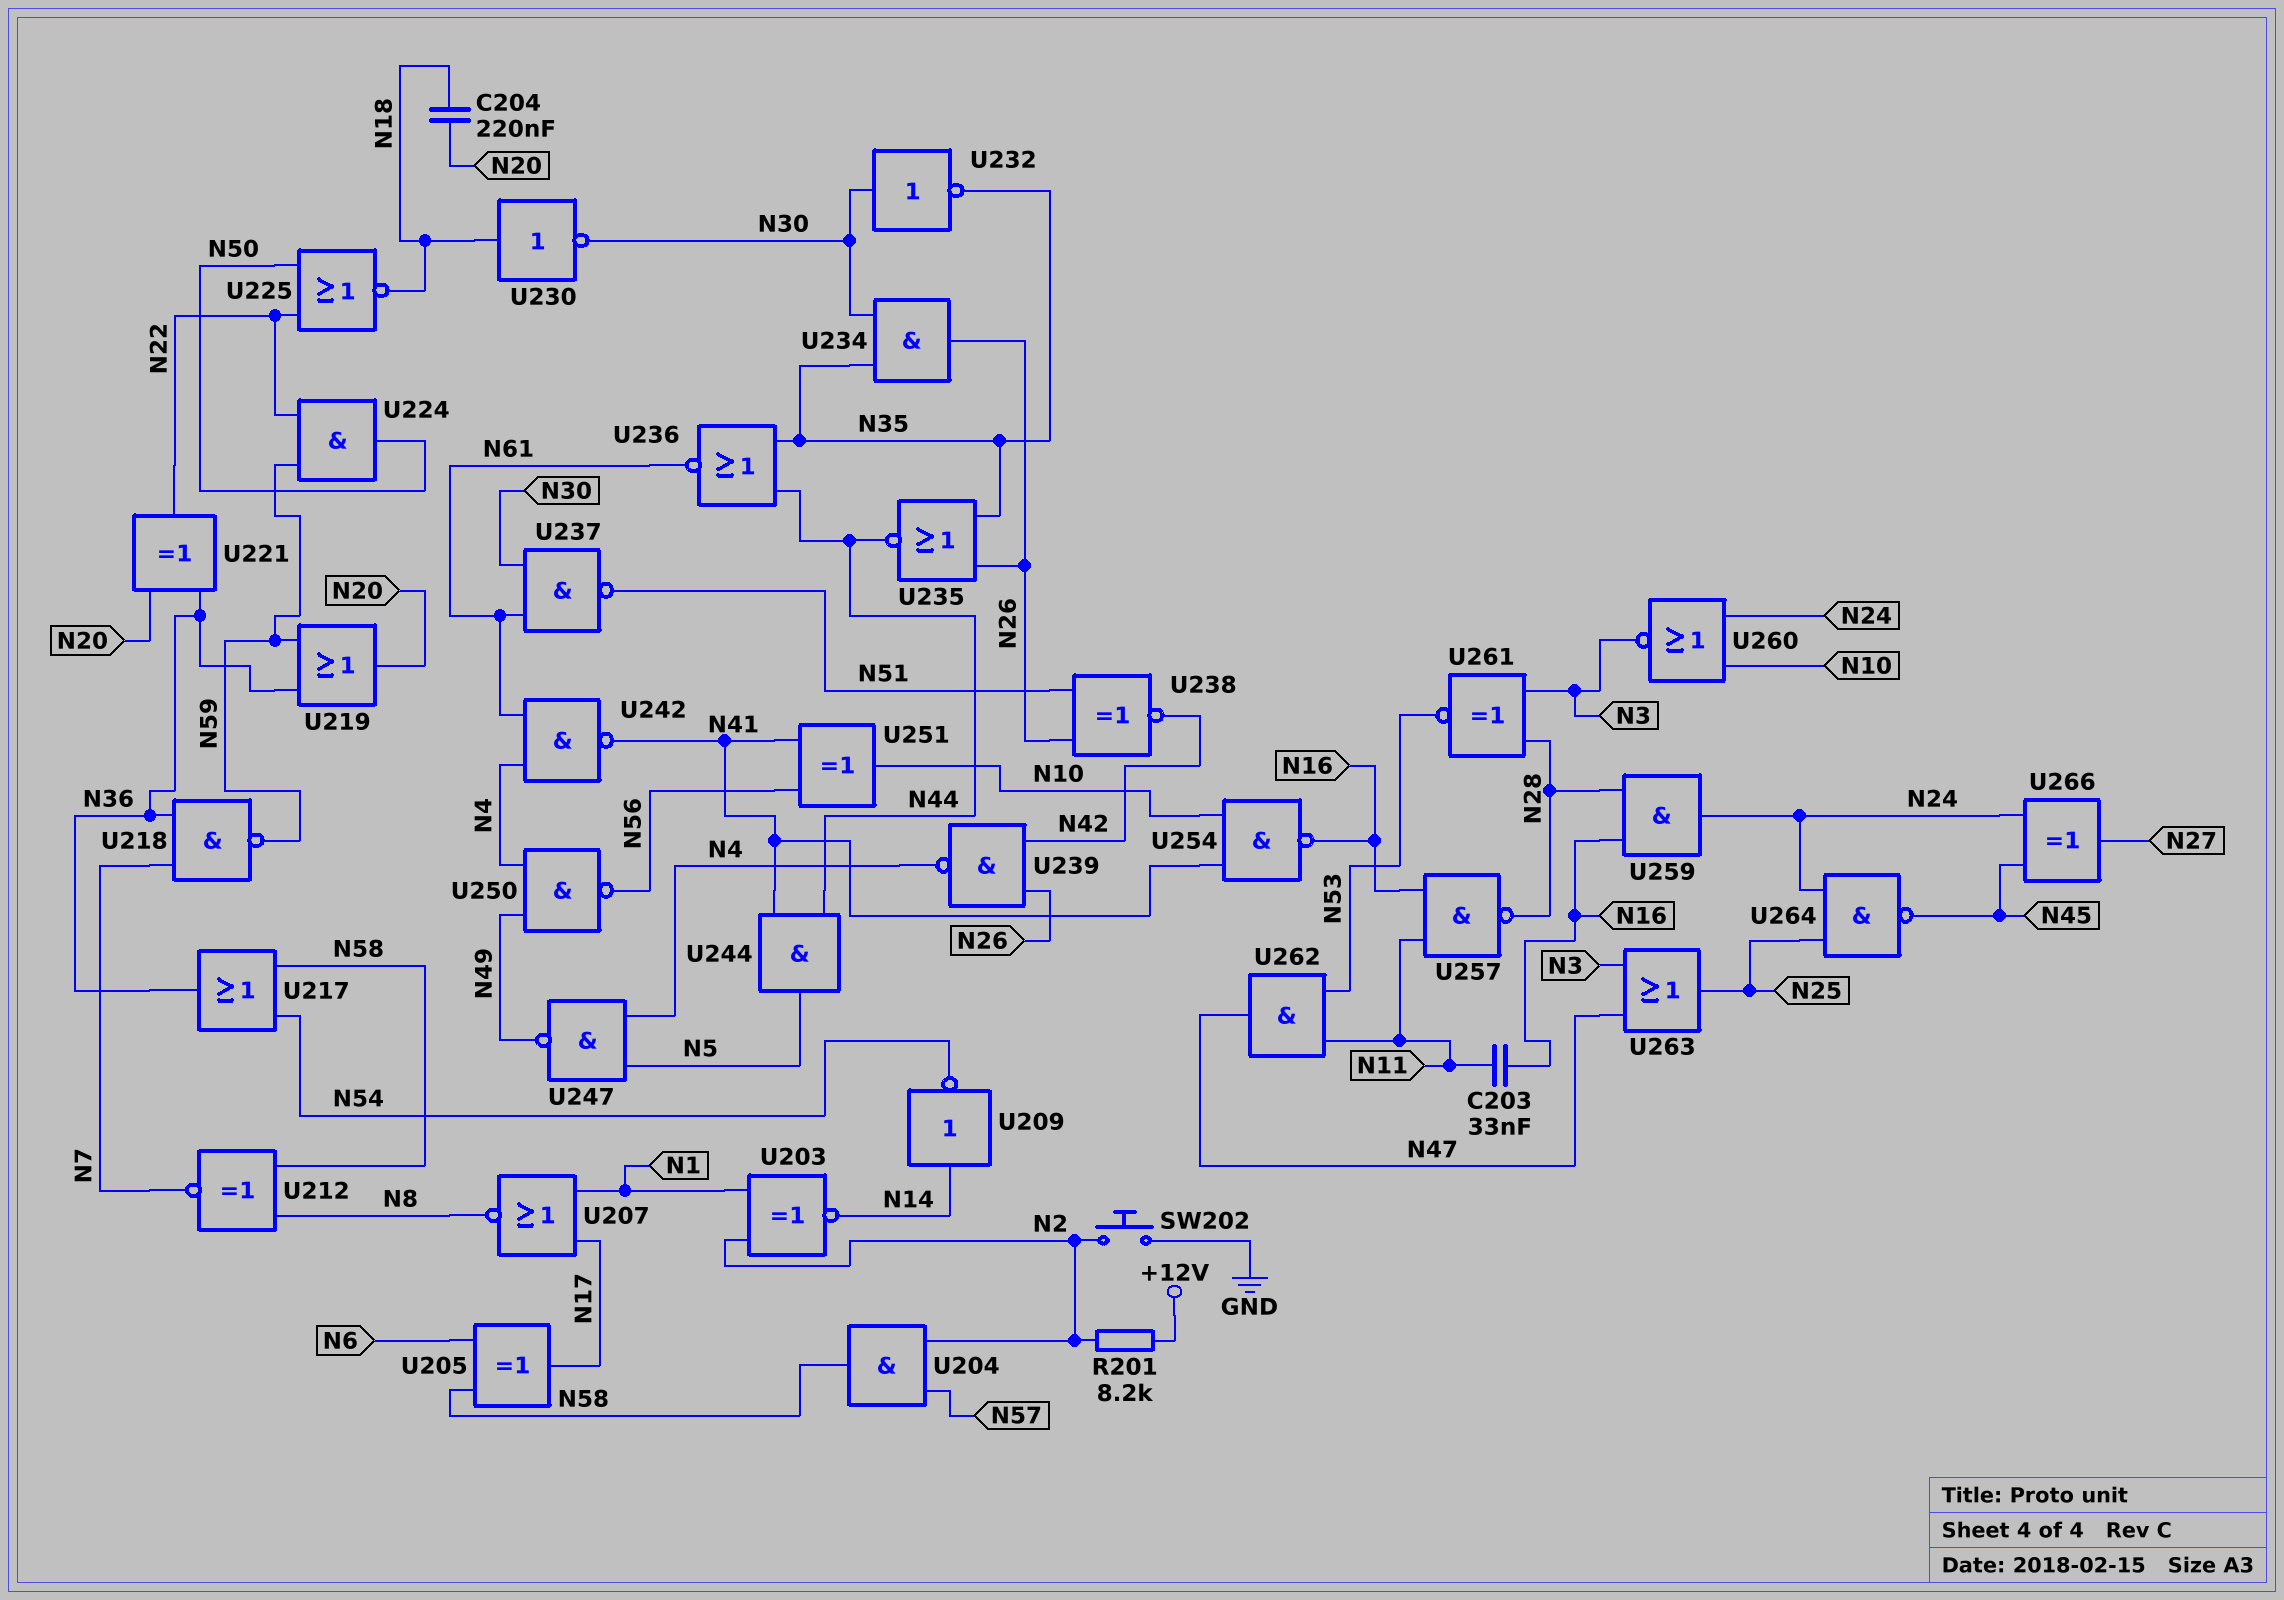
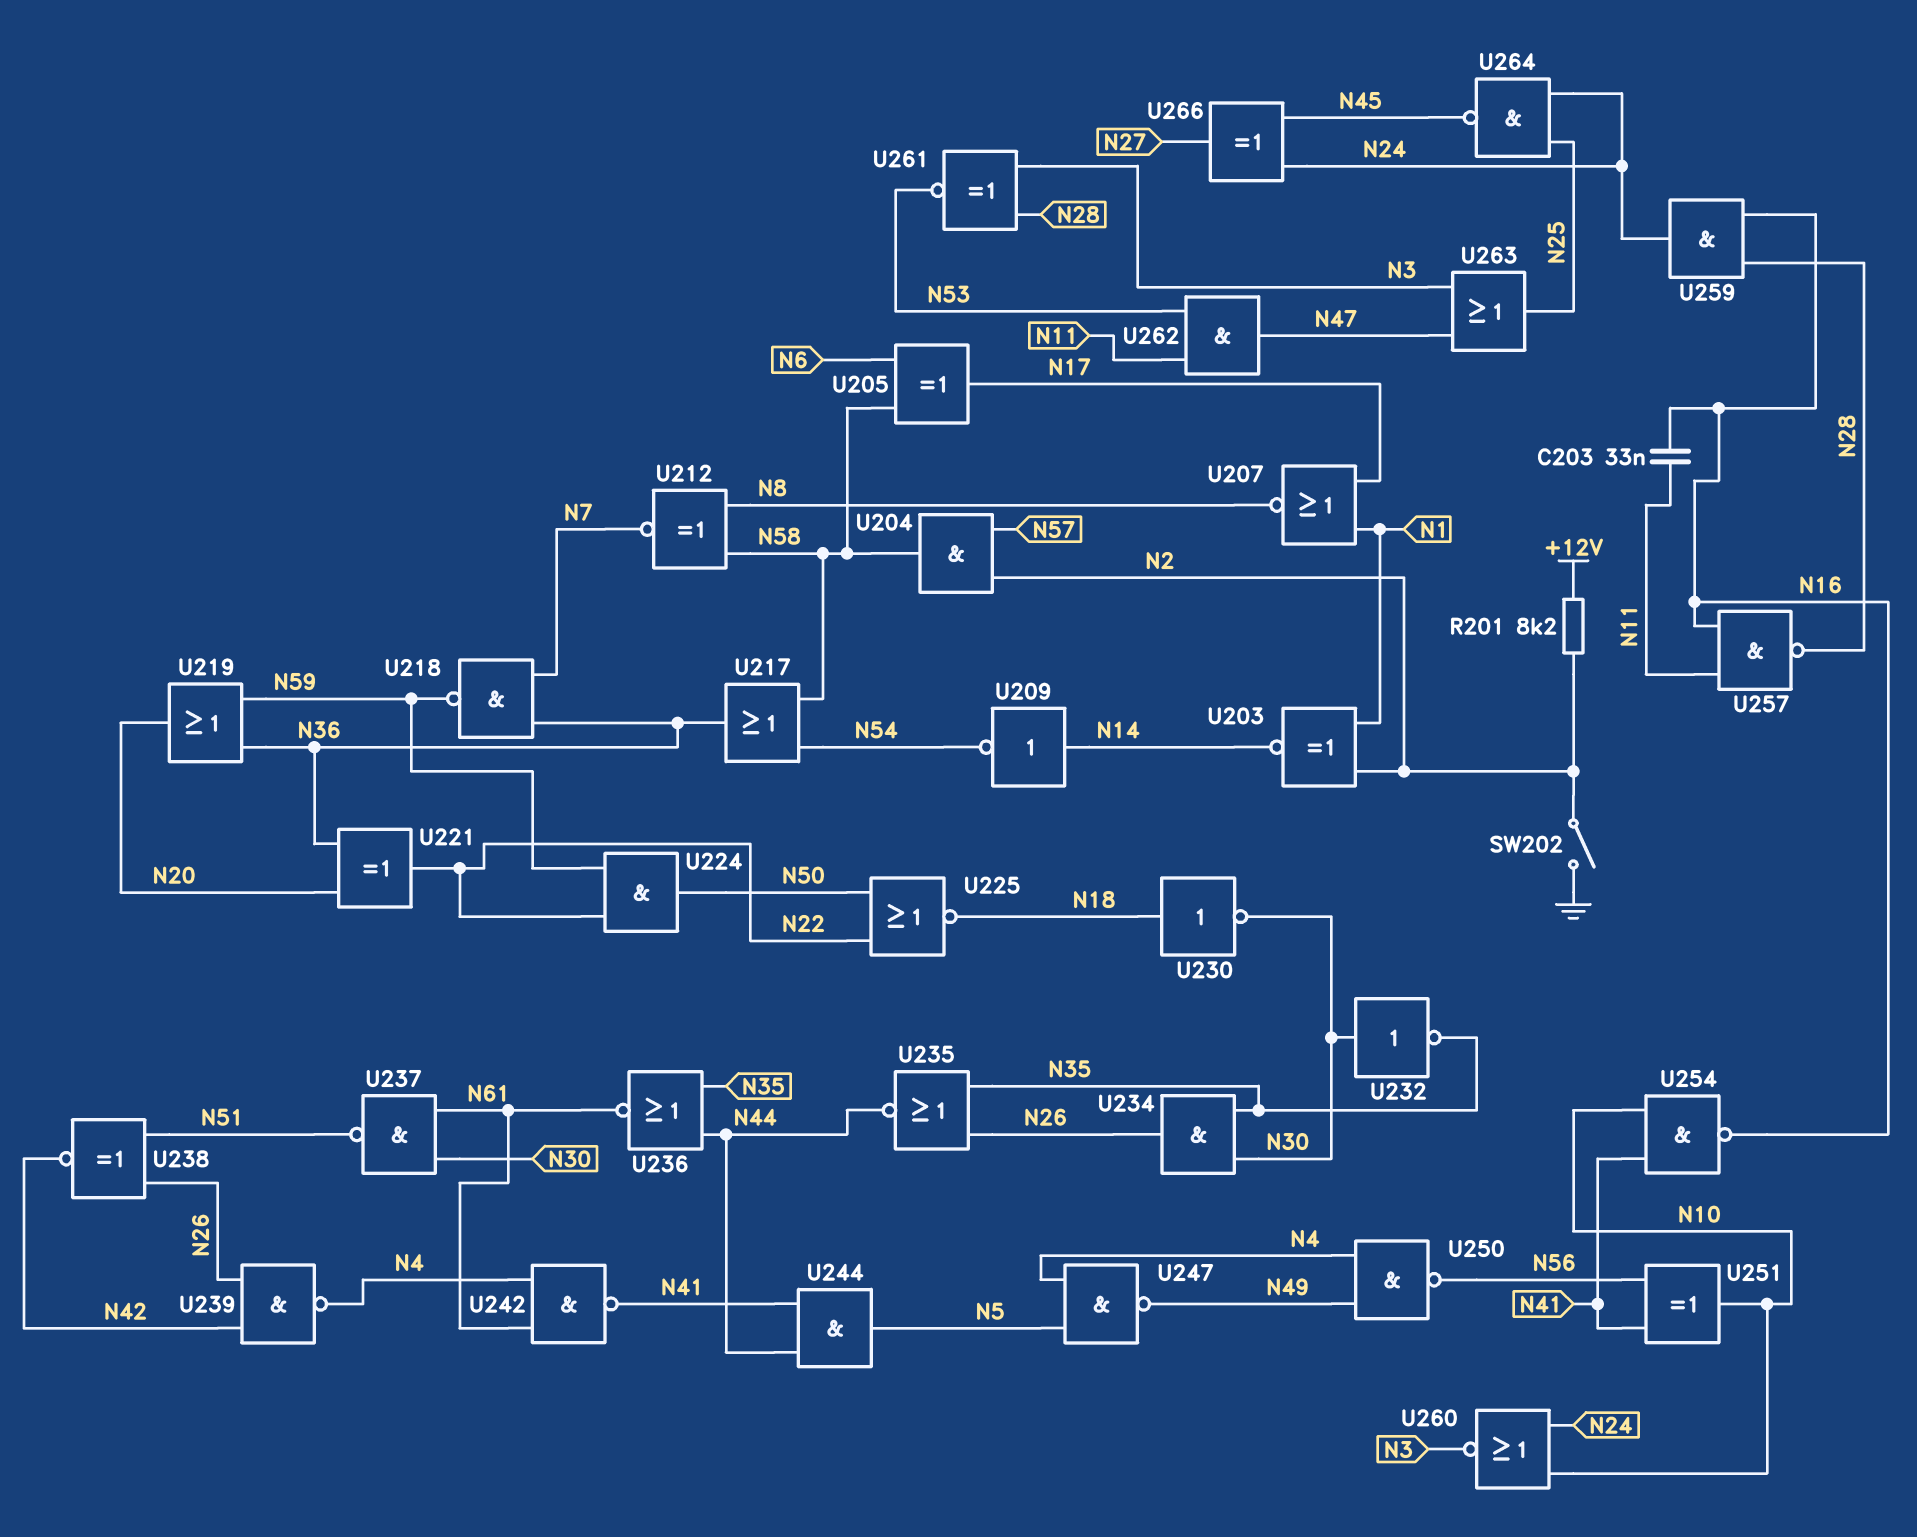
C204: 220nF (N18, N20) -> none
SW202: button (GND, N2) -> switch (GND, N2)

